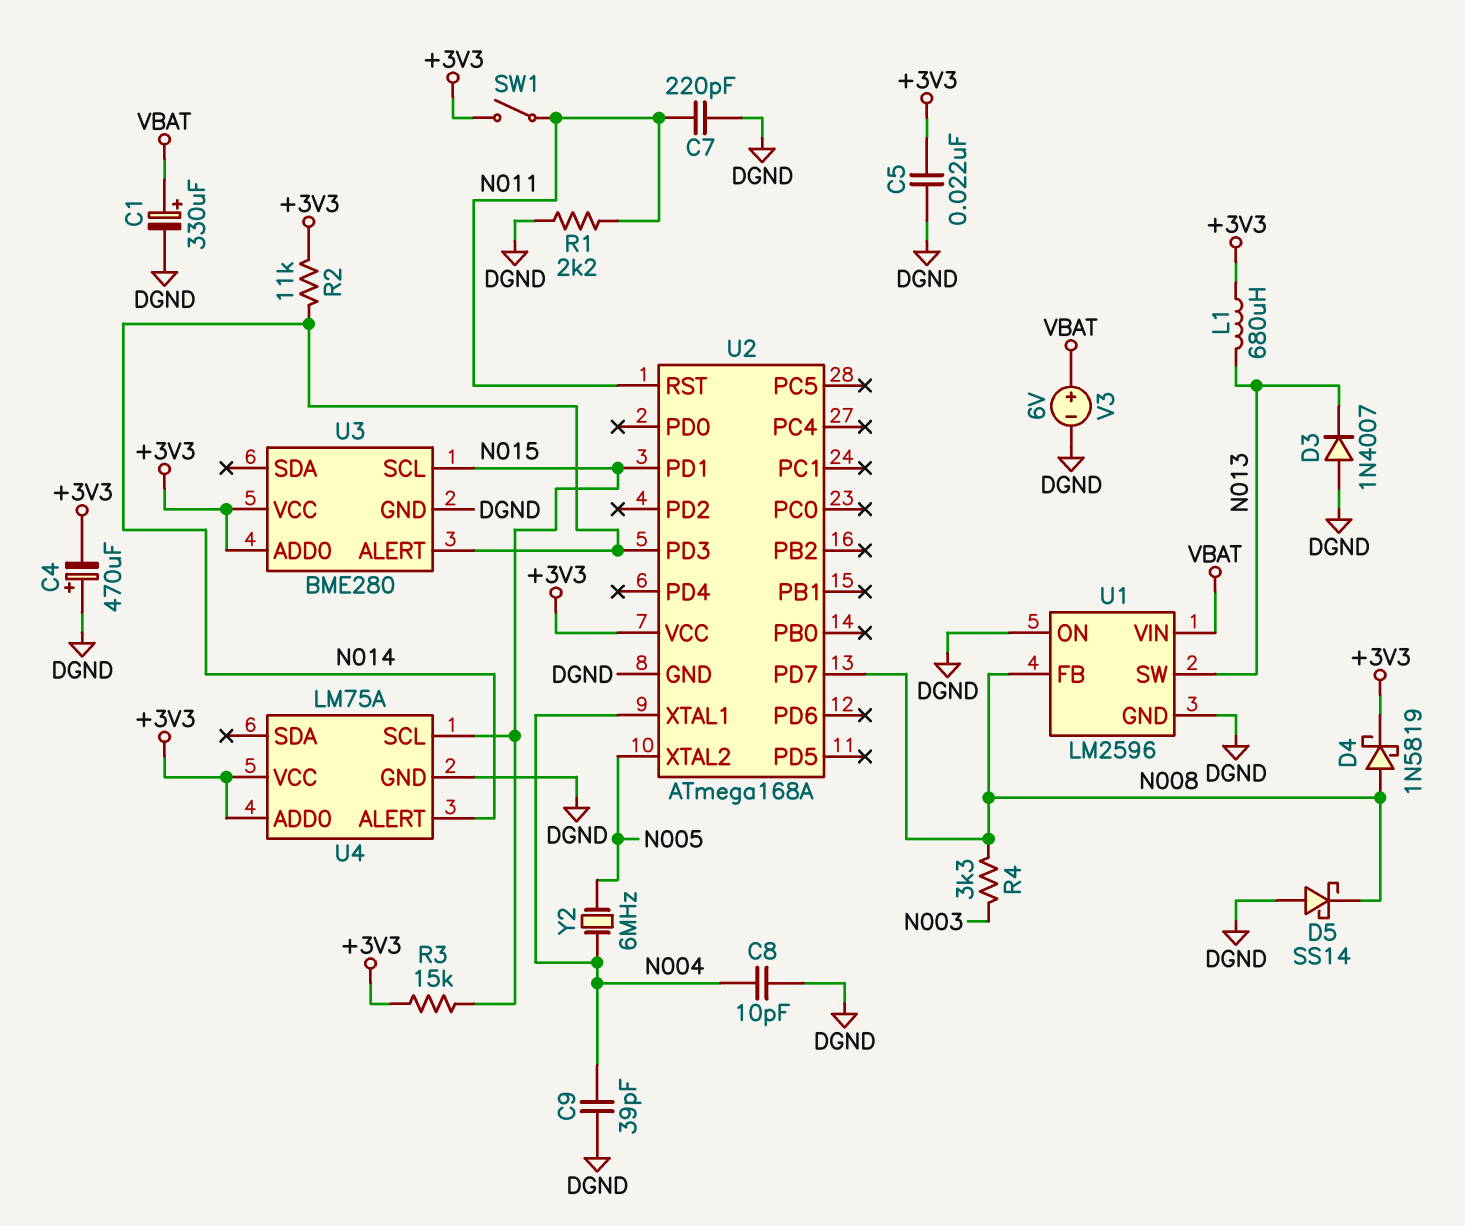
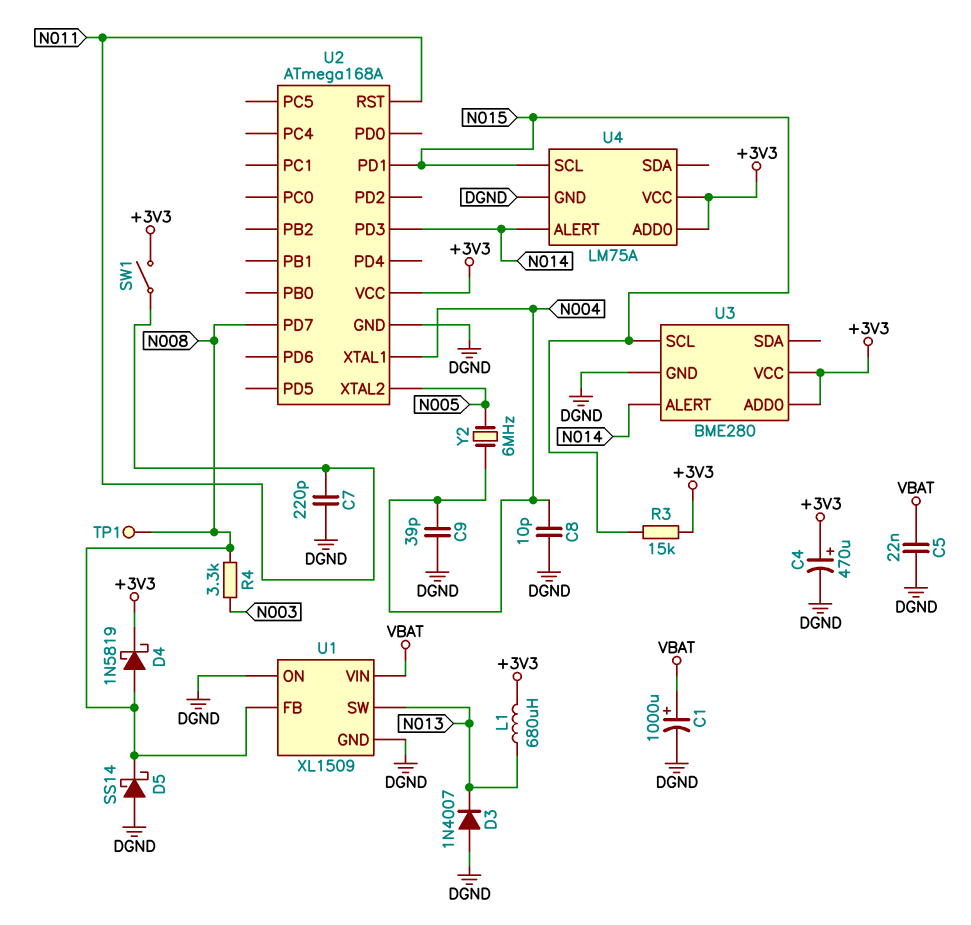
C1: 330uF (plus VBAT, minus DGND) -> 1000uF (plus VBAT, minus DGND)
C4: 470uF (plus DGND, minus +3V3) -> 470uF (plus +3V3, minus DGND)
C5: 22nF (+3V3, DGND) -> 22nF (DGND, VBAT)
R1: 2.2k (DGND, N011) -> none
R2: 11k (+3V3, N014) -> none
TP1: none -> test point (N008)
U1: LM2596 -> XL1509
V3: 6V (plus VBAT, minus DGND) -> none

